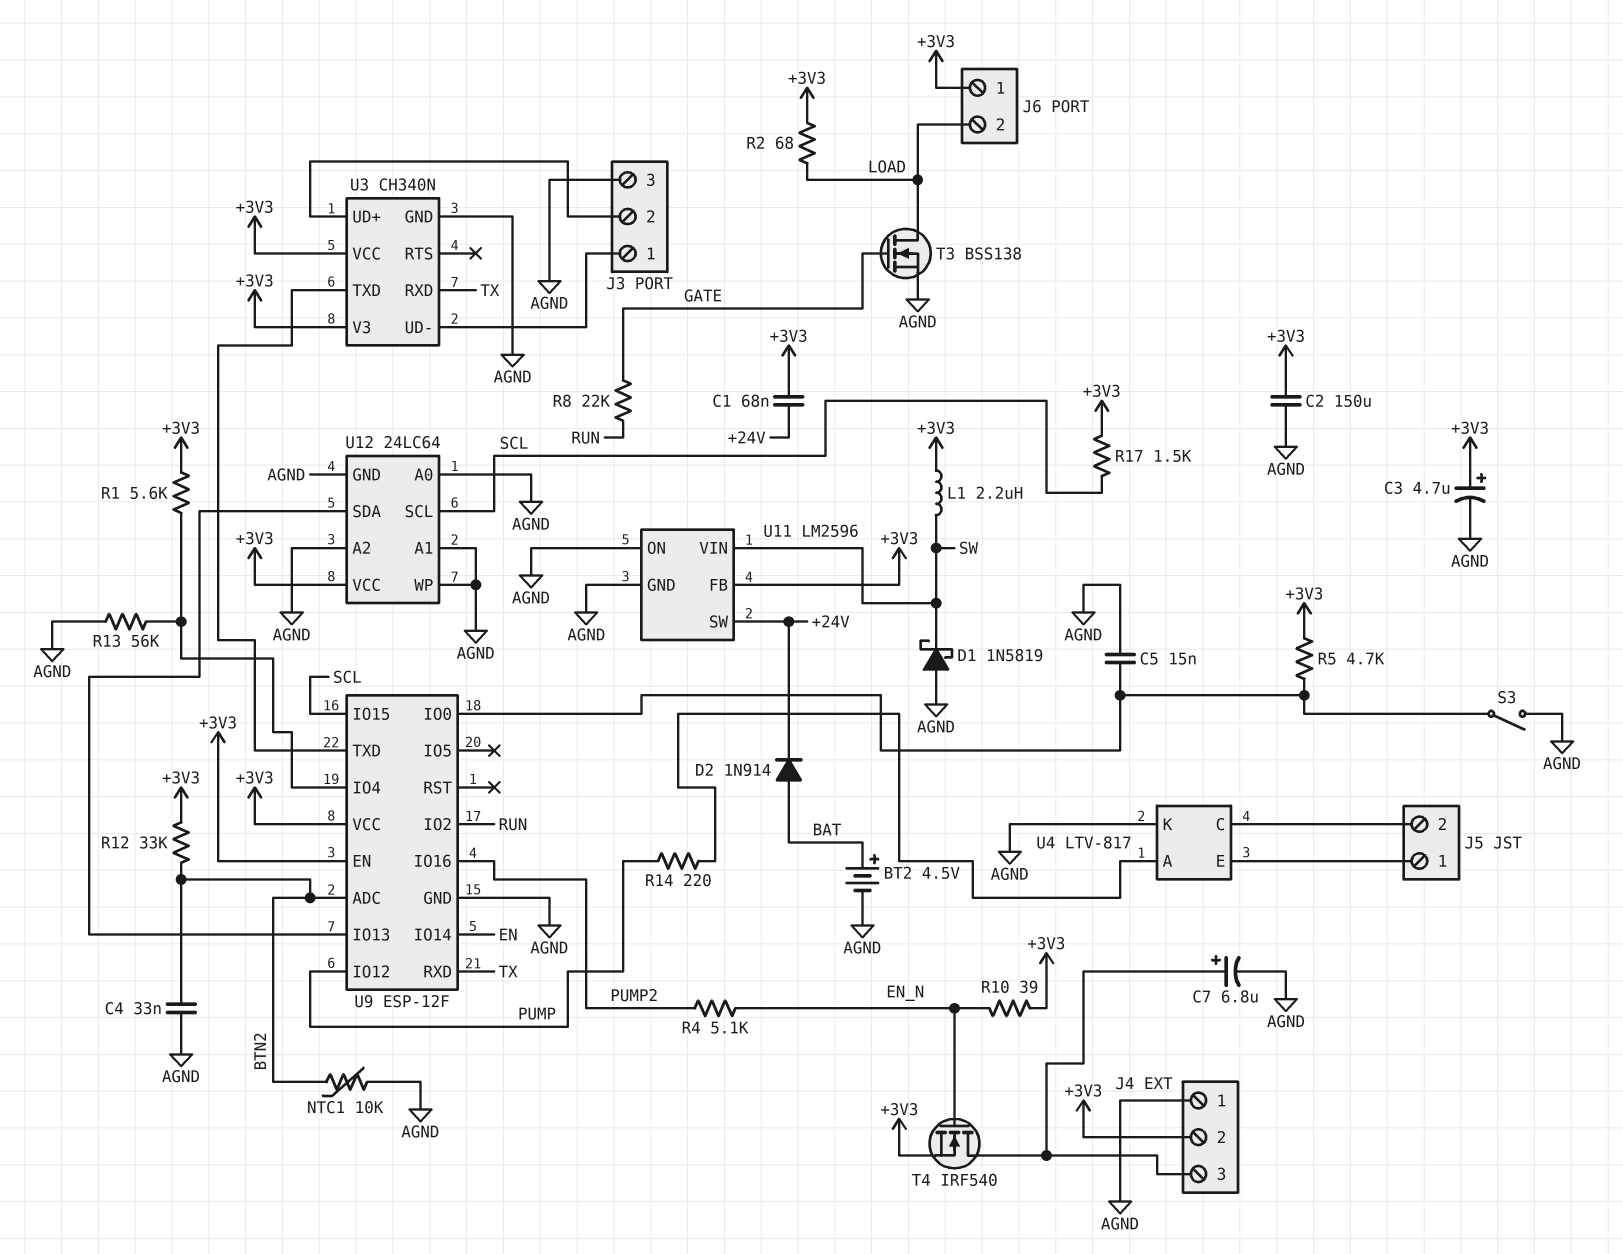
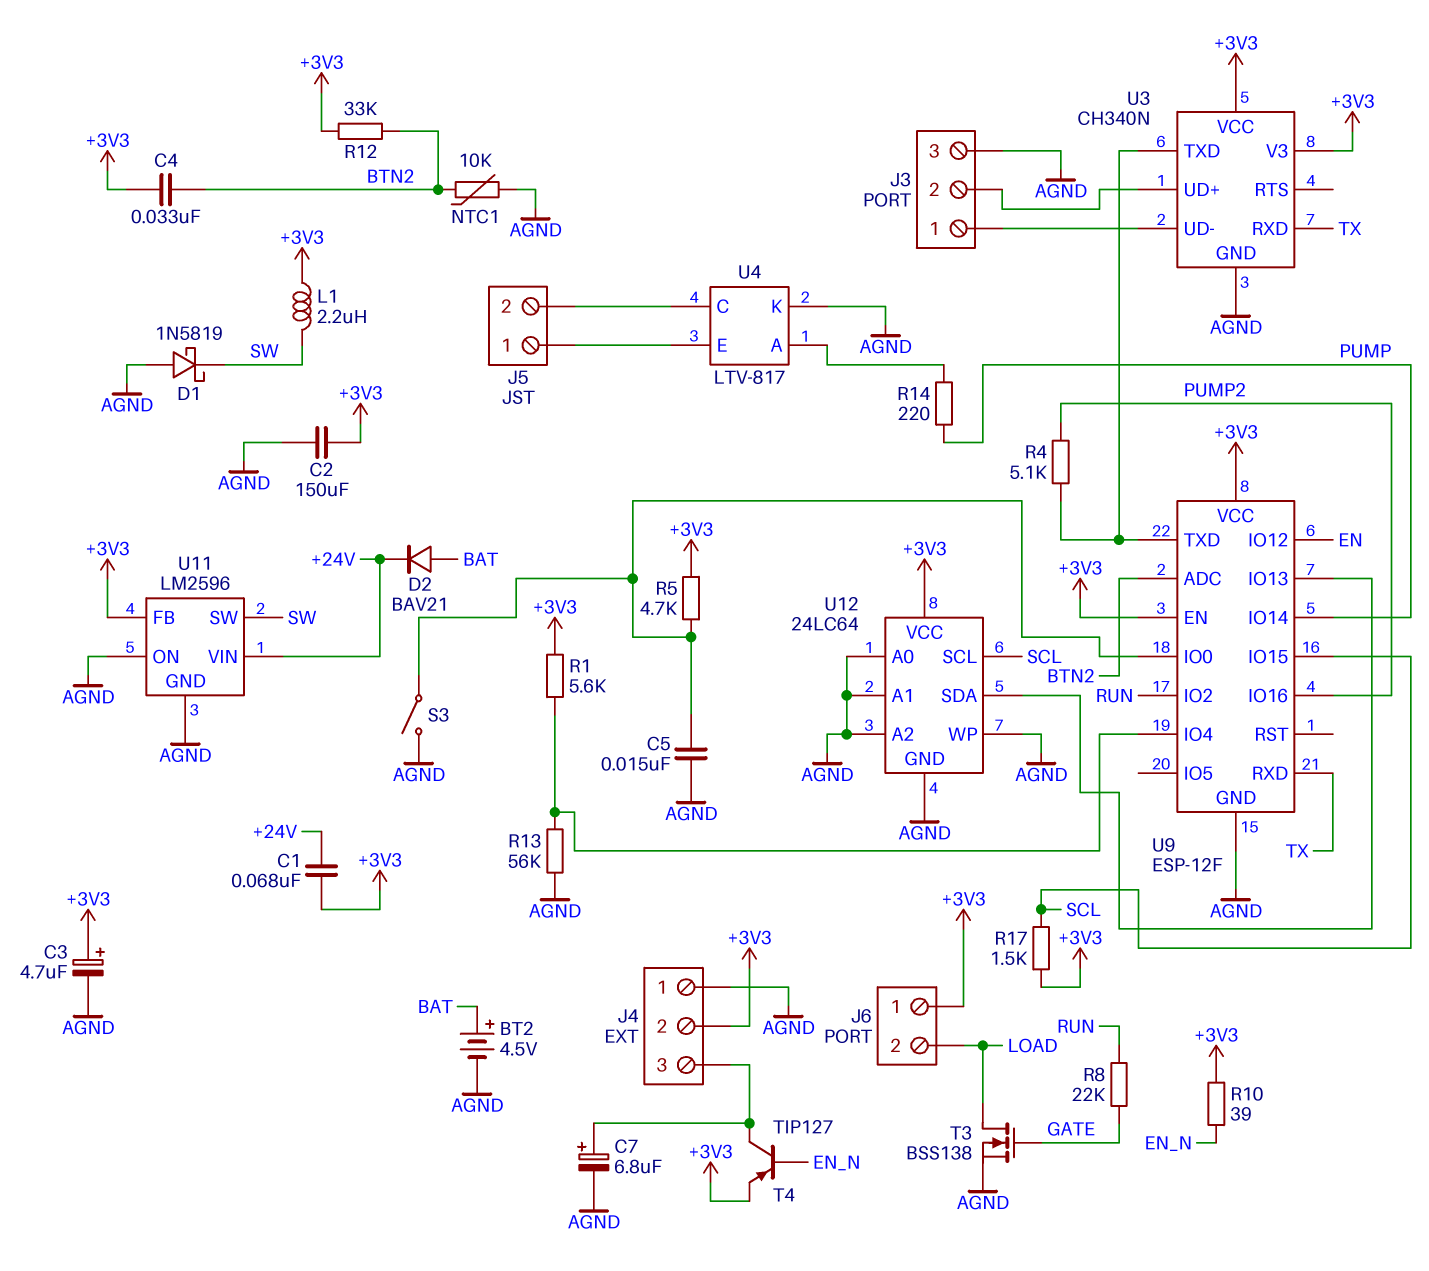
C4: 33nF (AGND, BTN2) -> 33nF (+3V3, BTN2)
D2: diode 1N914 (A BAT, K +24V) -> diode BAV21 (A BAT, K +24V)
R2: 68 (+3V3, LOAD) -> none
R4: 5.1k (EN_N, PUMP2) -> 5.1k (PUMP2, U3/TXD)
T4: NMOS IRF540 (G EN_N, D J4/3, S +3V3) -> PNP TIP127 (B EN_N, C J4/3, E +3V3)
U9 pin IO12: PUMP -> EN
U9 pin IO14: EN -> PUMP
U11 pin SW: +24V -> SW
U11 pin VIN: SW -> +24V

